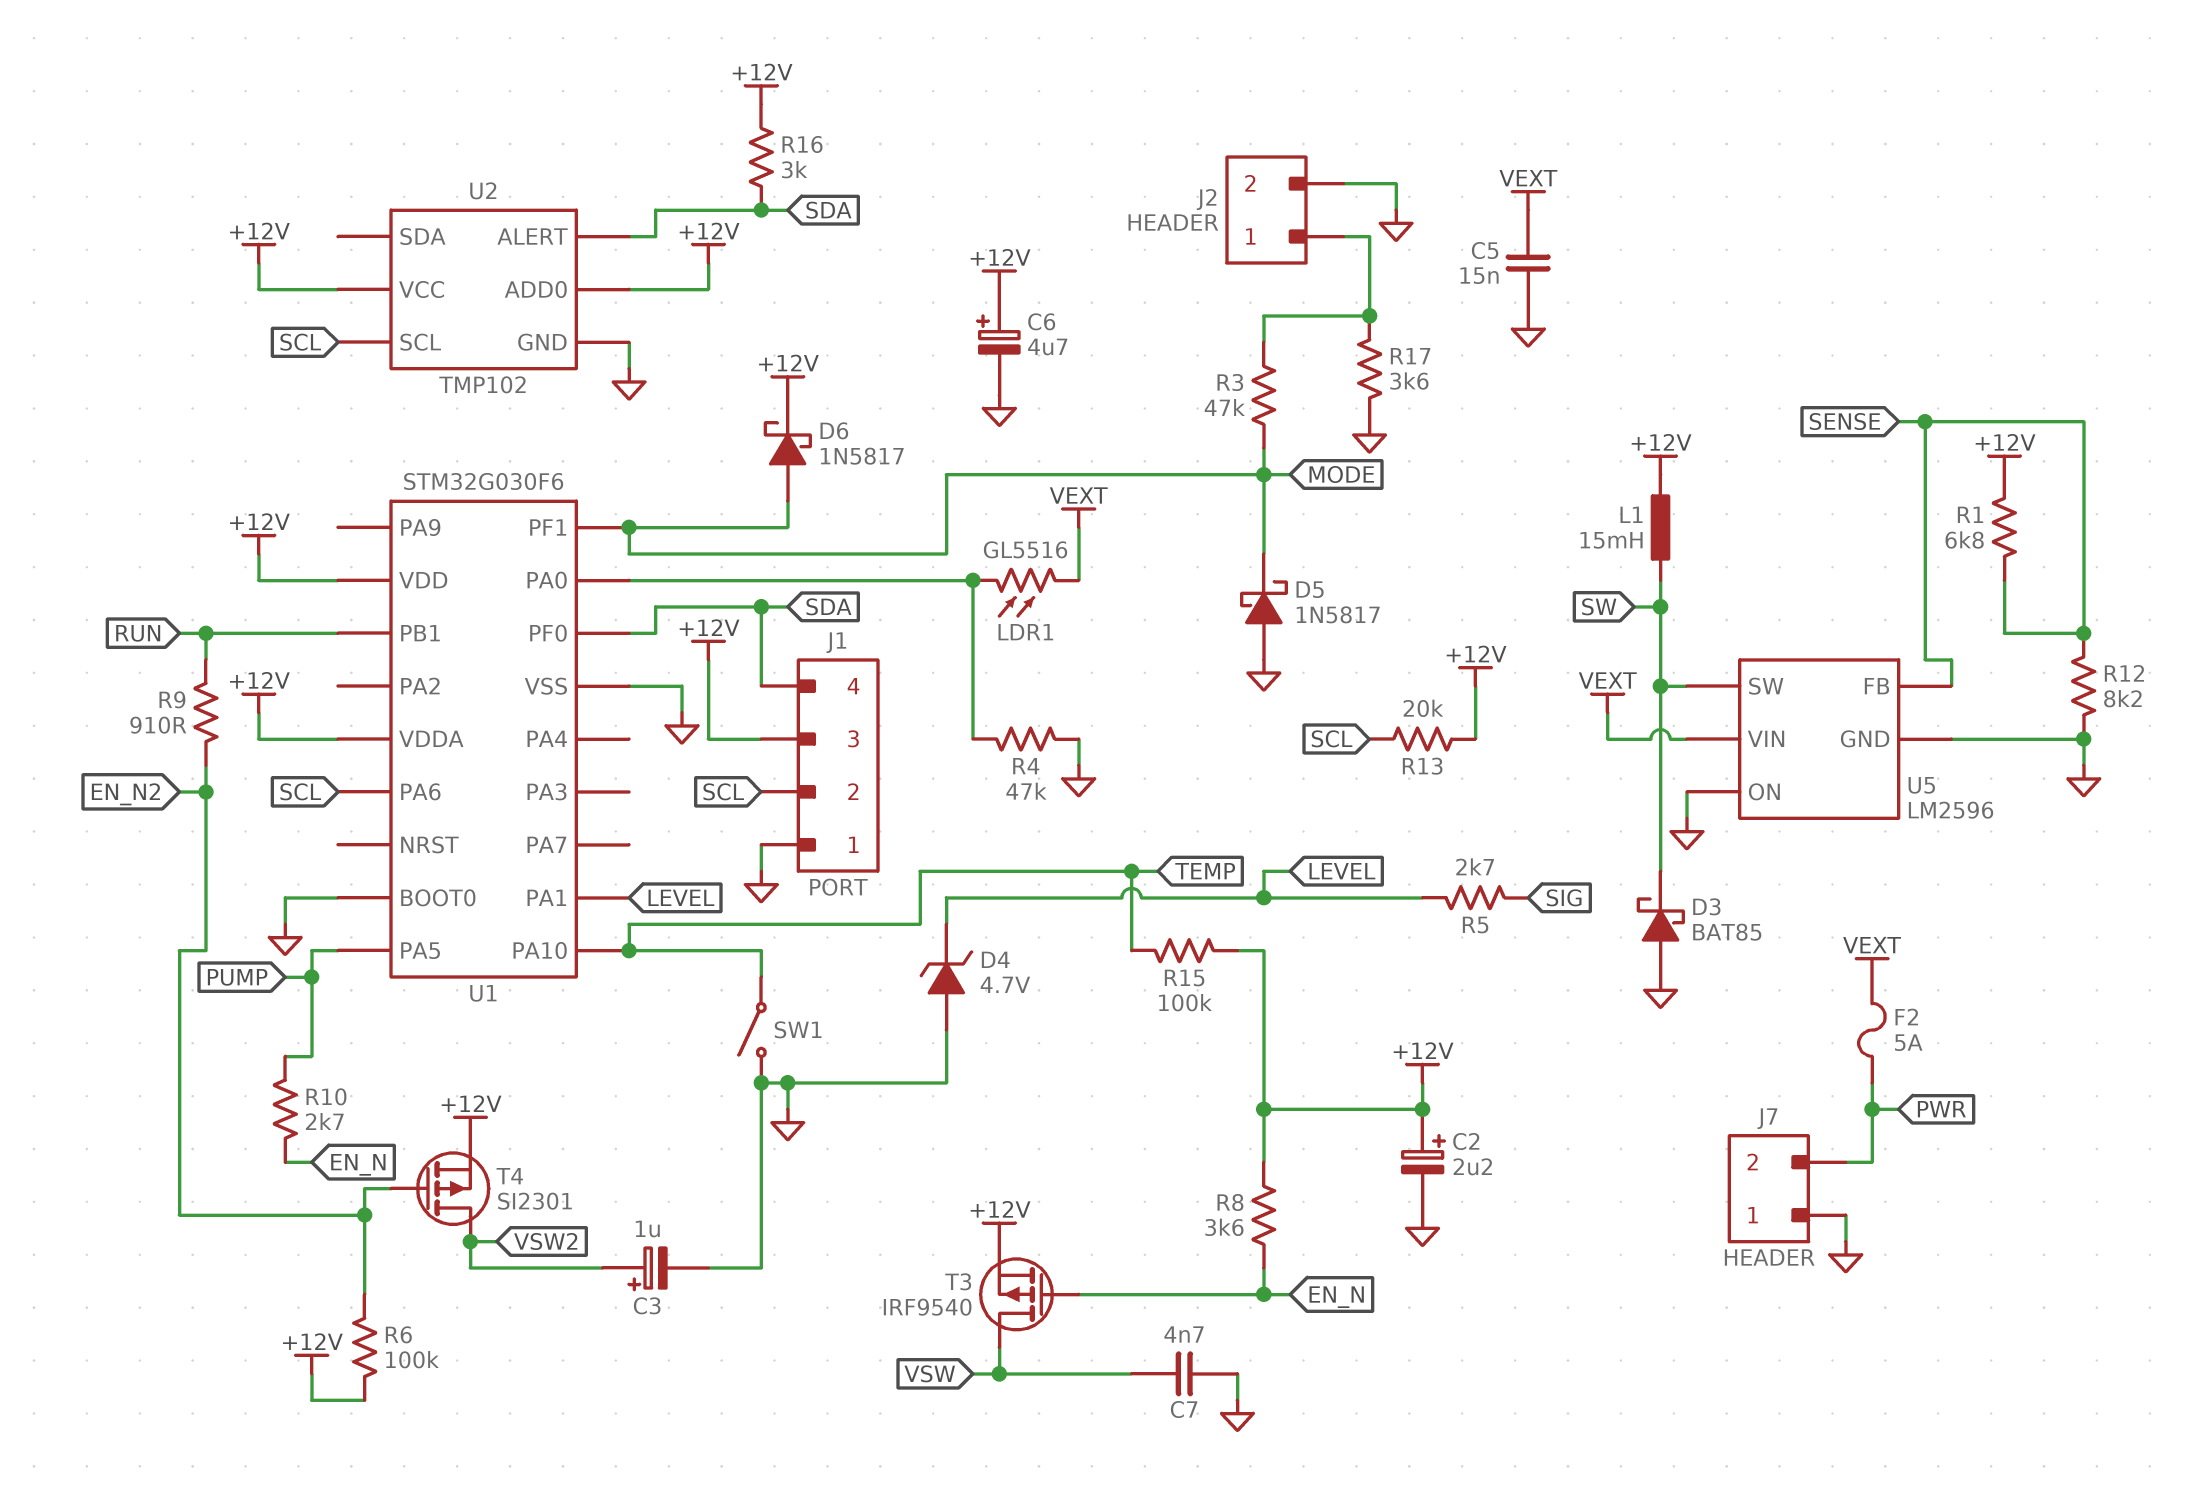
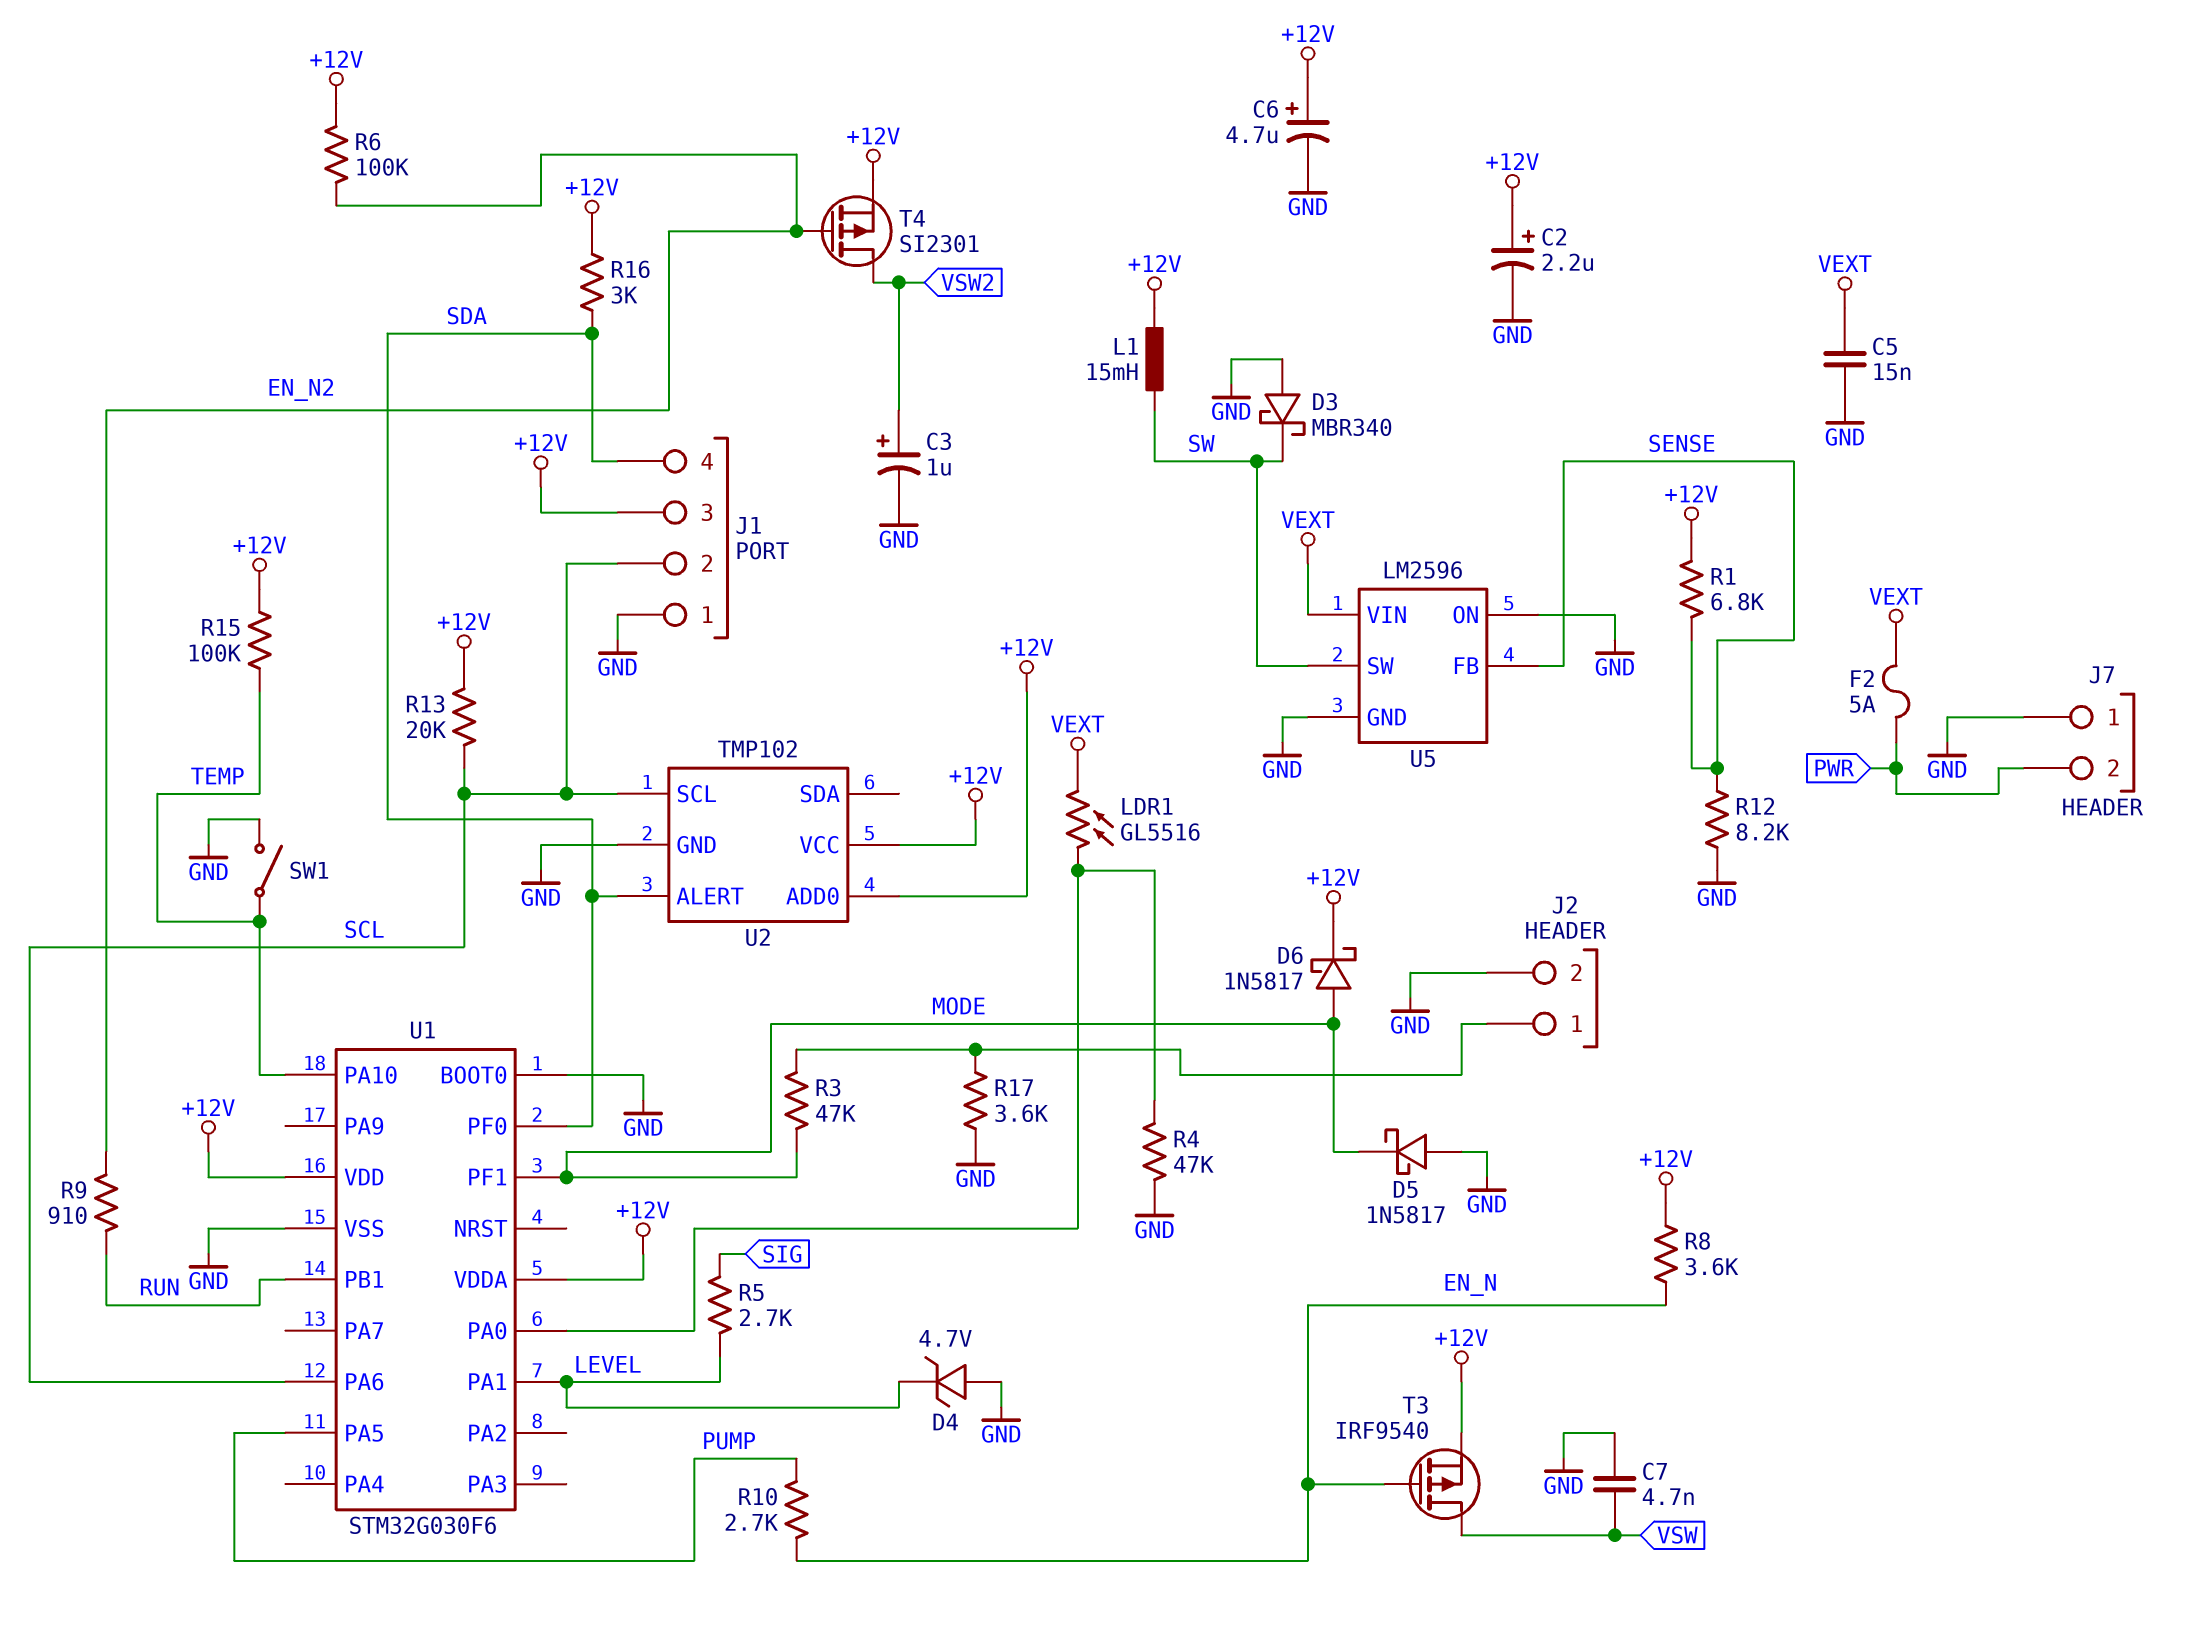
D3: schottky BAT85 (A GND, K SW) -> schottky MBR340 (A GND, K SW)

